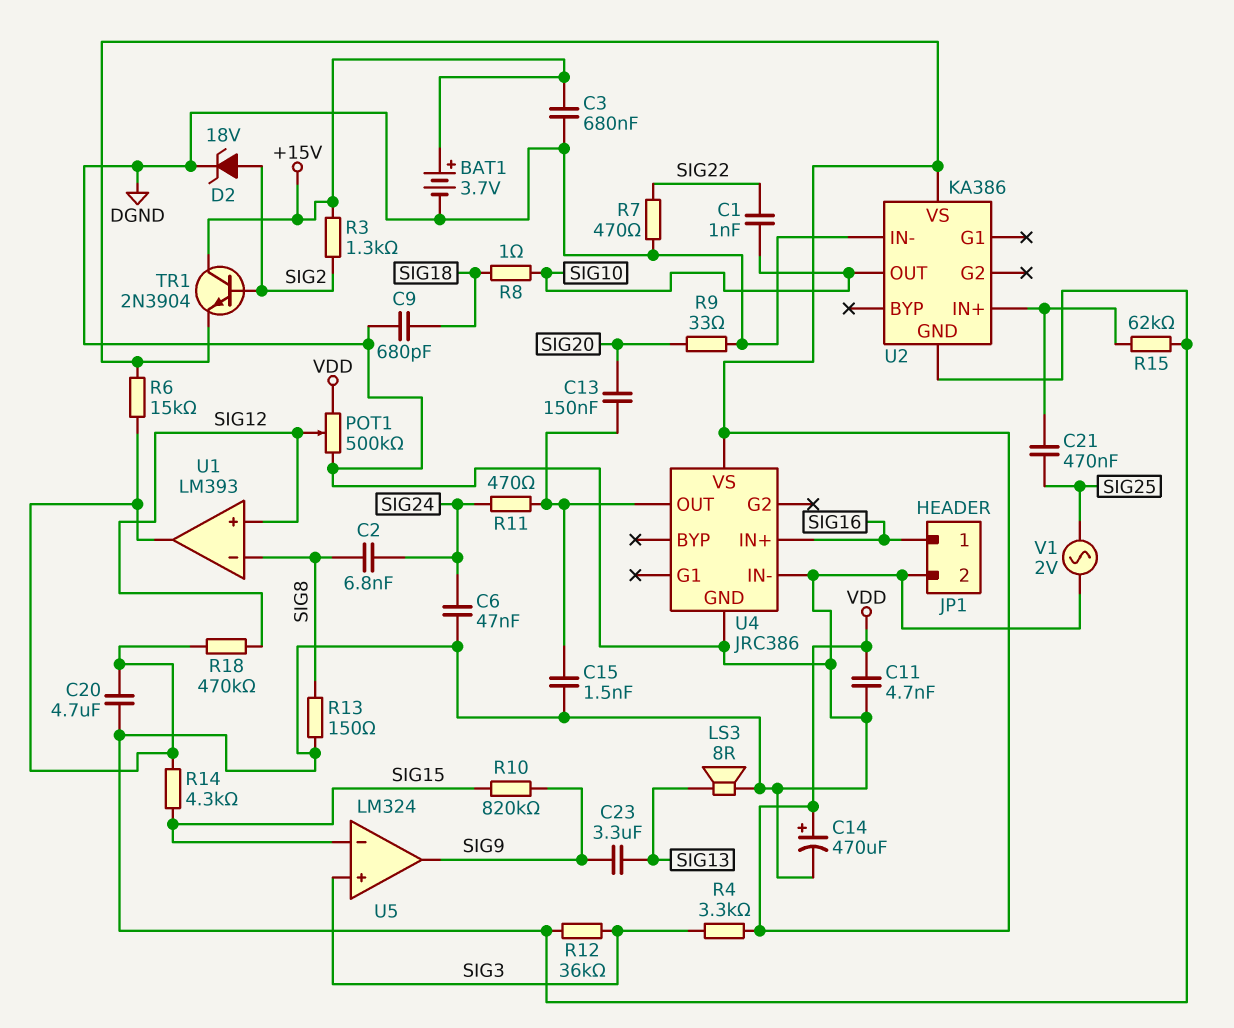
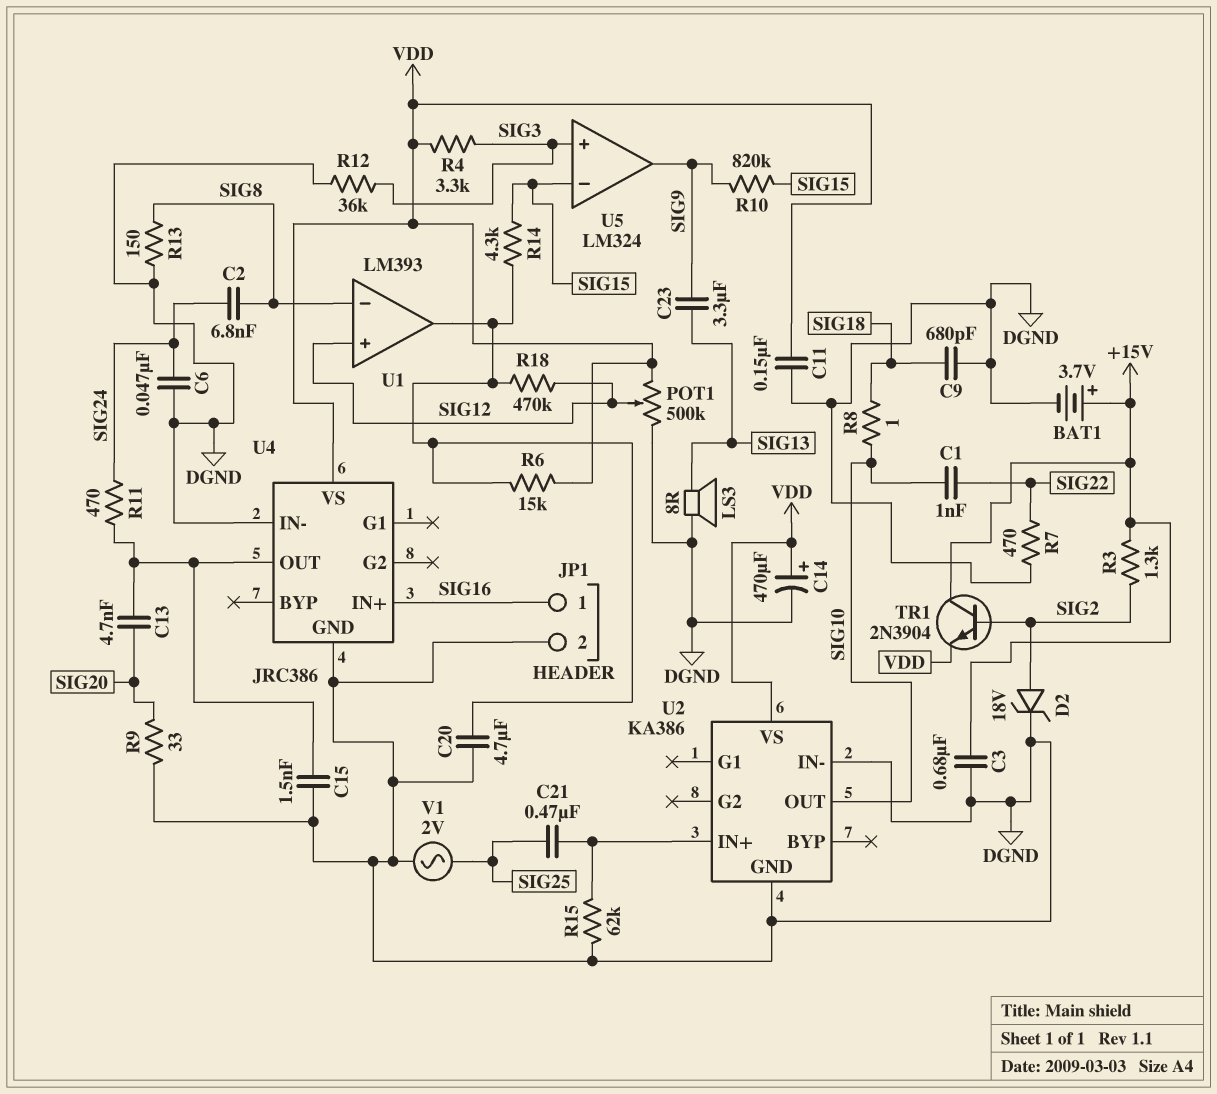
C11: 4.7nF (DGND, VDD) -> 150nF (DGND, VDD)
C13: 150nF (SIG20, U4/OUT) -> 4.7nF (SIG20, U4/OUT)

